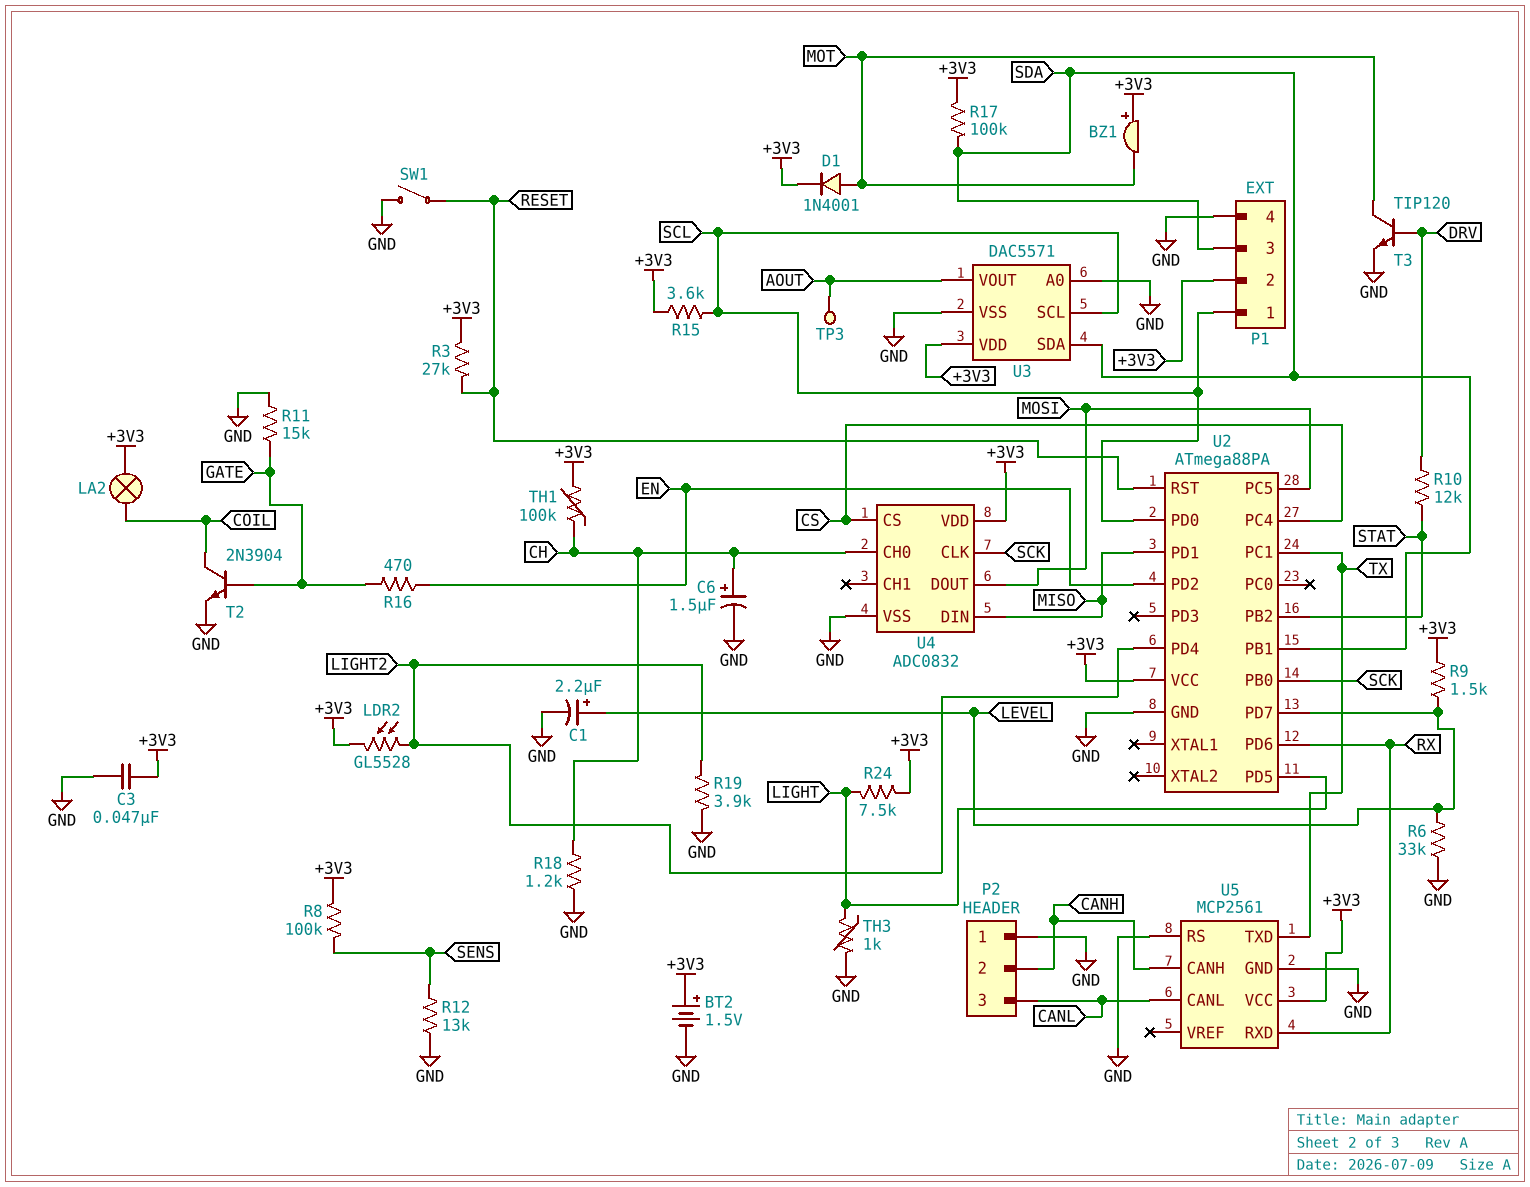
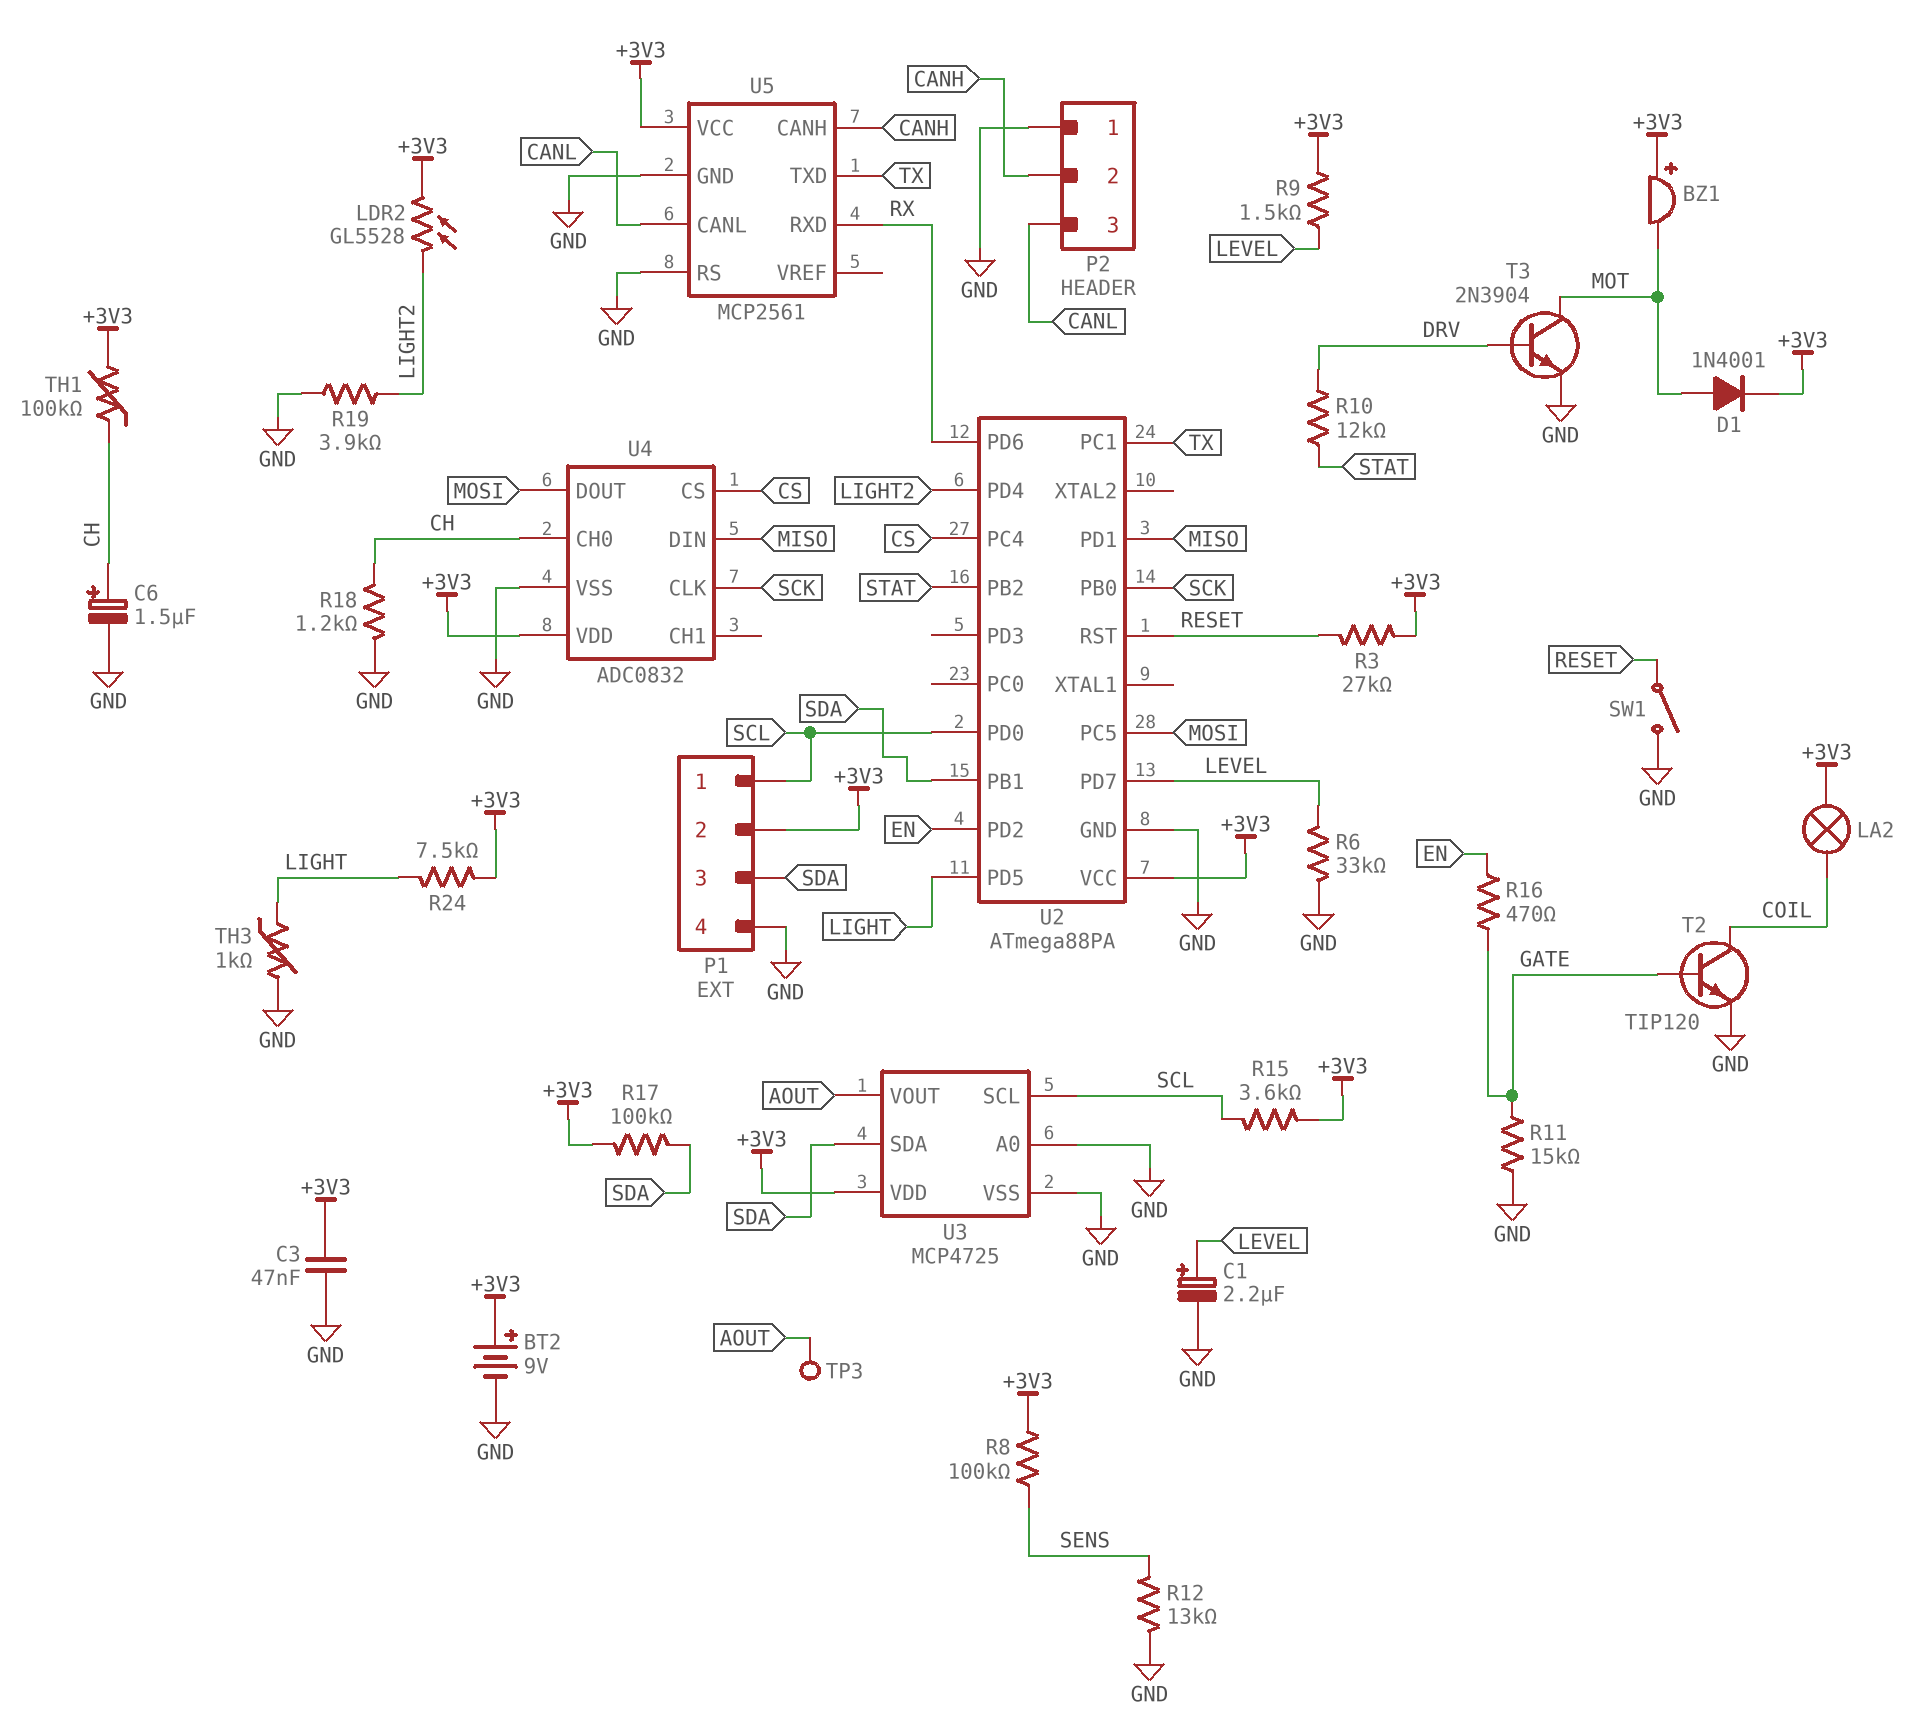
BT2: 1.5V (plus +3V3, minus GND) -> 9V (plus +3V3, minus GND)
T2: NPN 2N3904 (B GATE, C COIL, E GND) -> NPN TIP120 (B GATE, C COIL, E GND)
T3: NPN TIP120 (B DRV, C MOT, E GND) -> NPN 2N3904 (B DRV, C MOT, E GND)
U3: DAC5571 -> MCP4725

